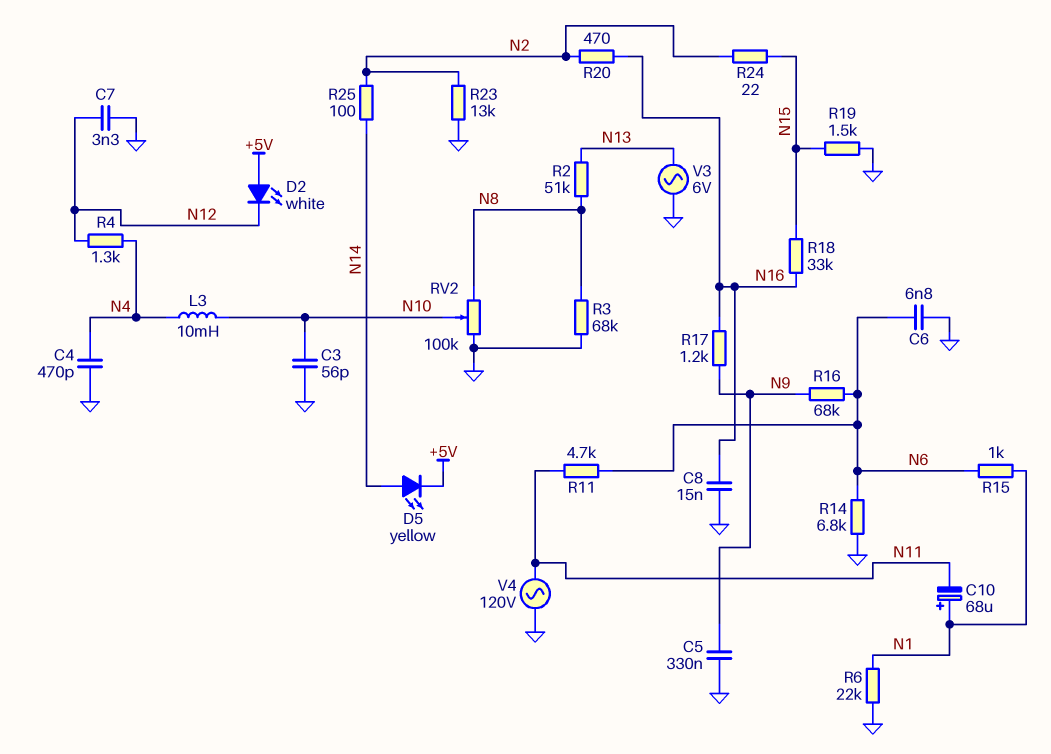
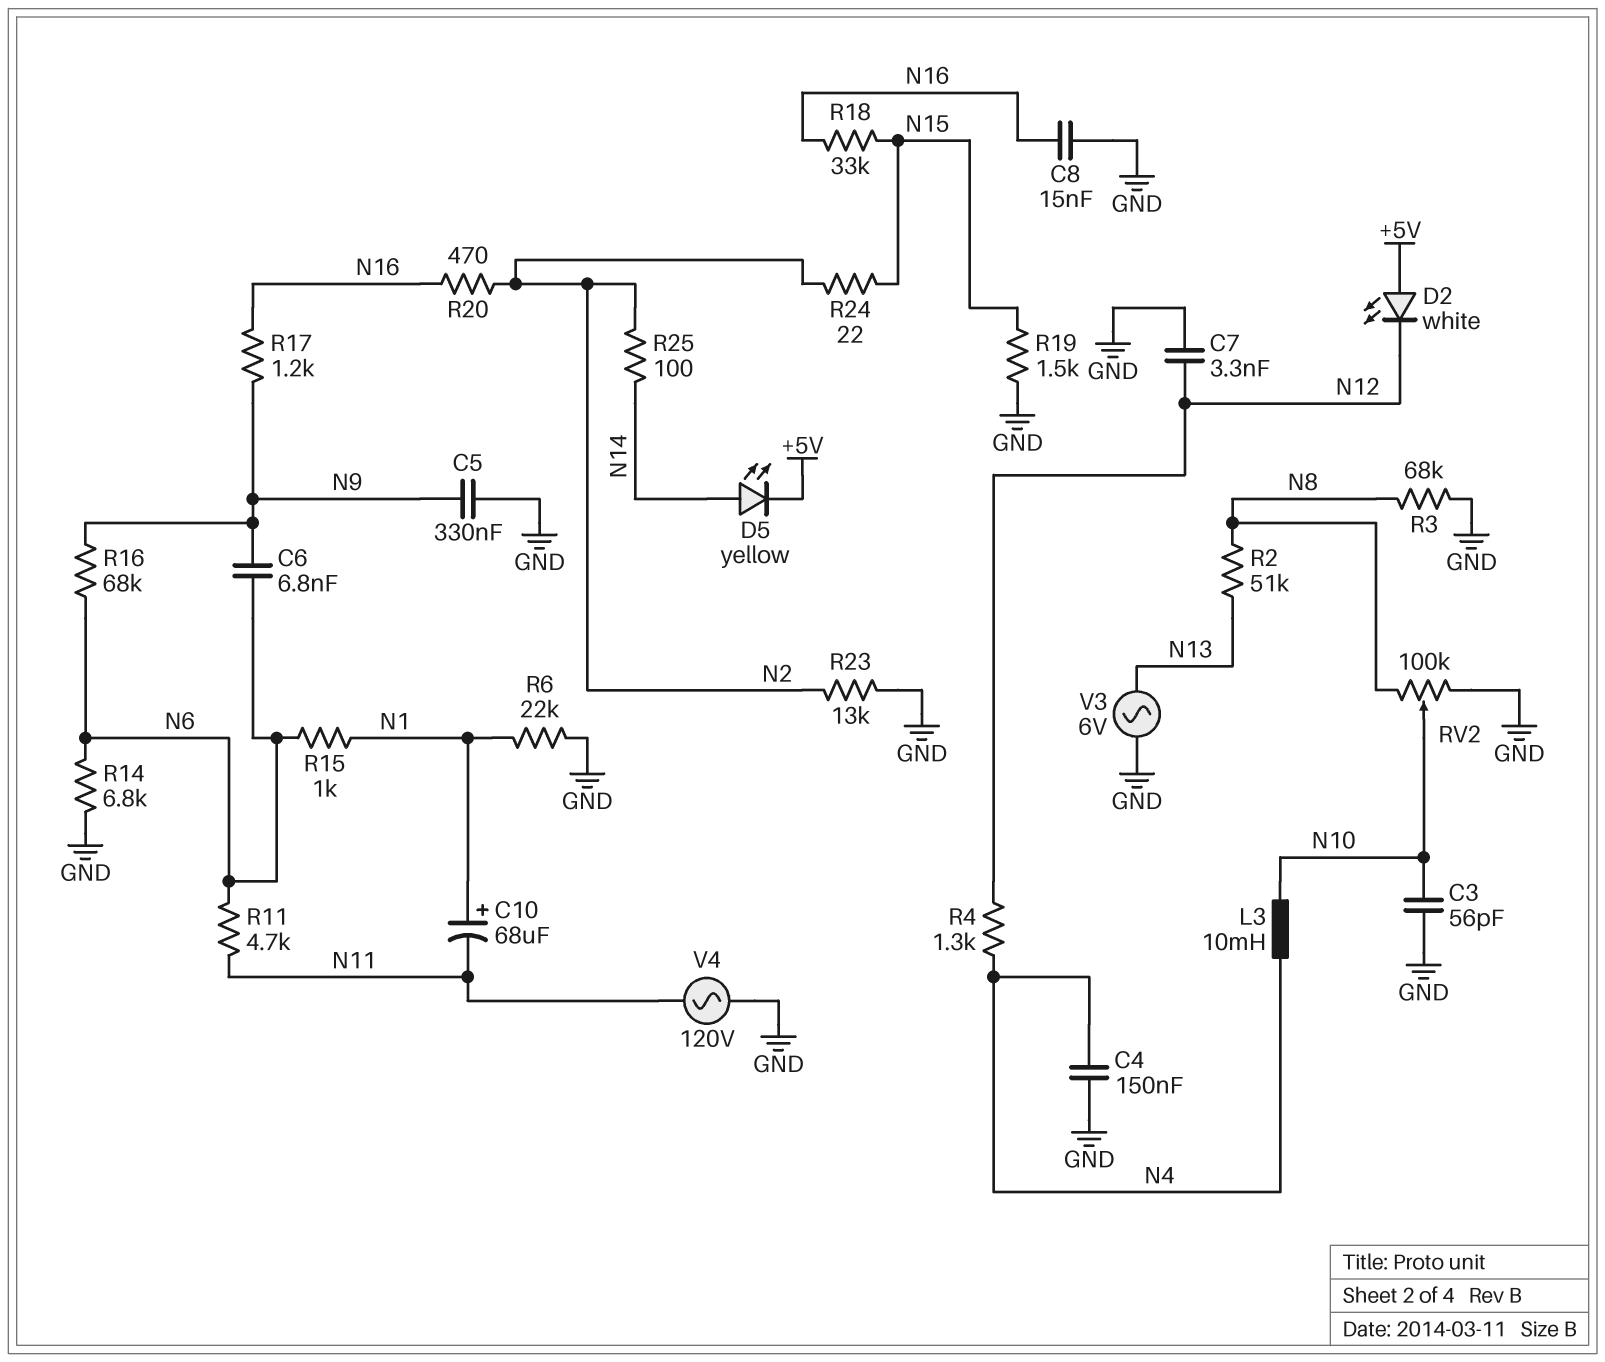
C4: 470pF (GND, N4) -> 150nF (GND, N4)
C6: 6.8nF (GND, N6) -> 6.8nF (N6, N9)

